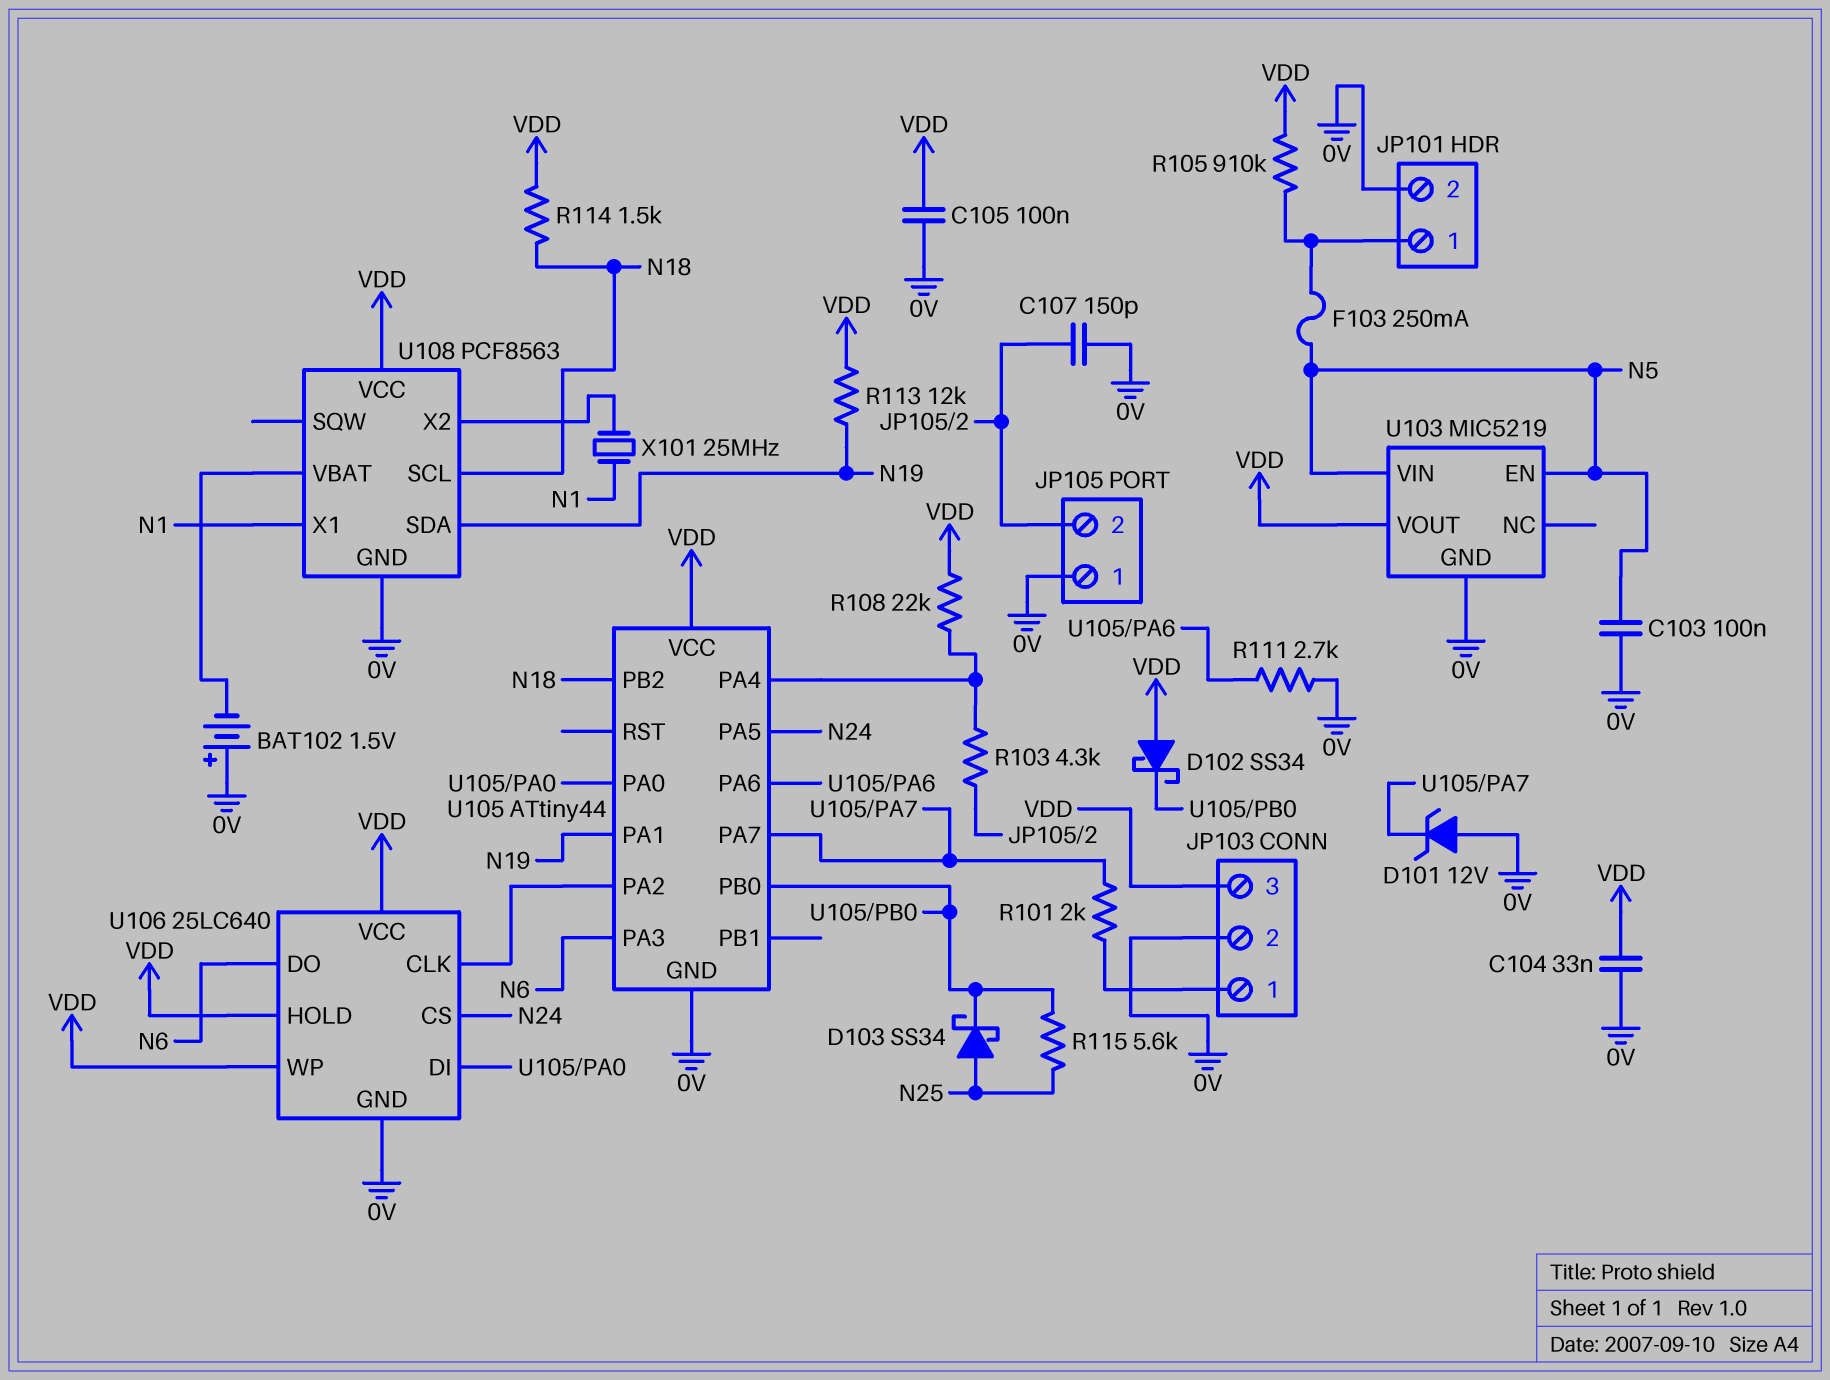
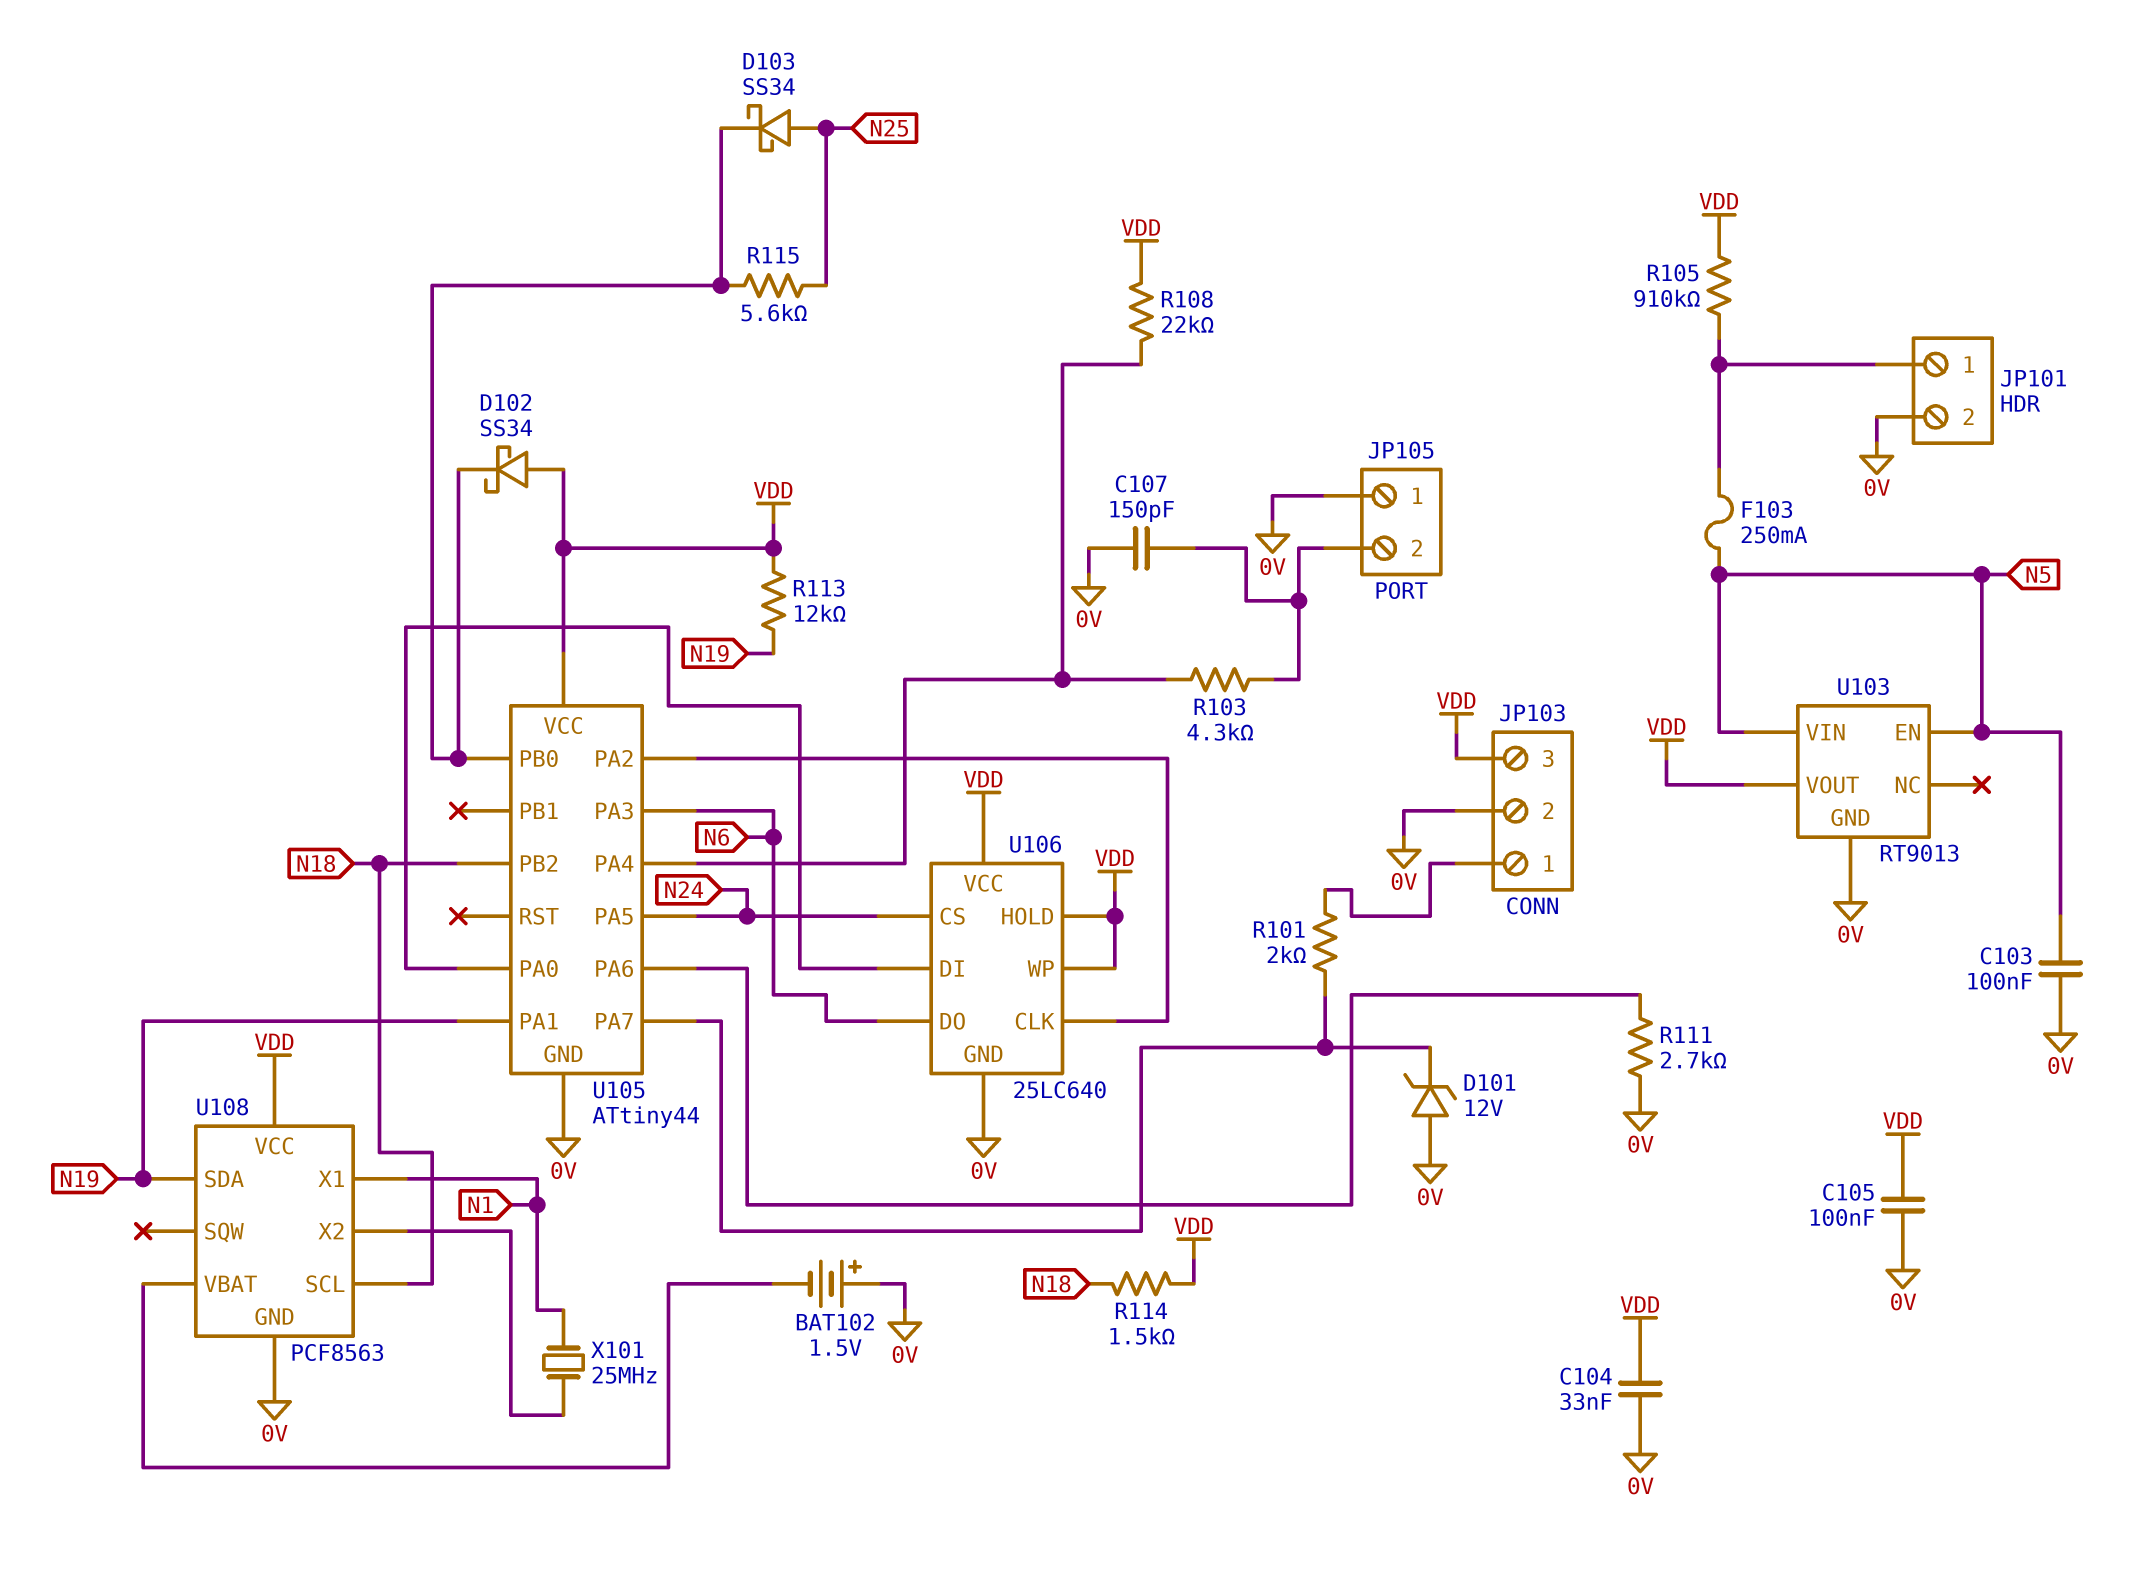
U103: MIC5219 -> RT9013

